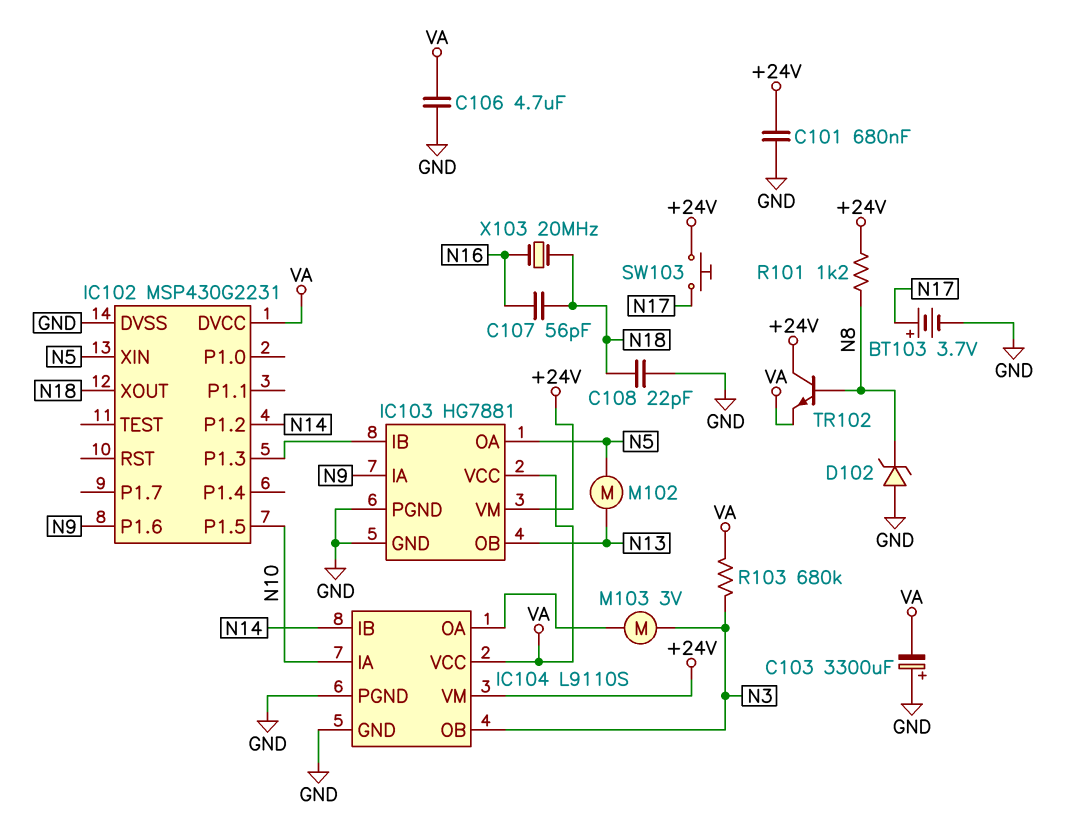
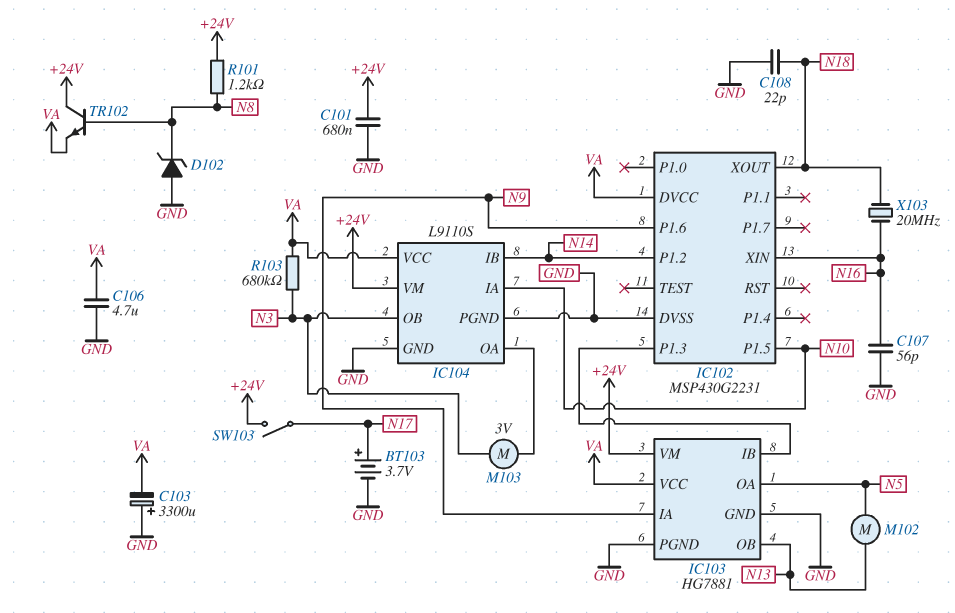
C107: 56pF (N16, N18) -> 56pF (GND, N16)
IC102 pin XIN: N5 -> N16
SW103: button (+24V, N17) -> switch (+24V, N17)

